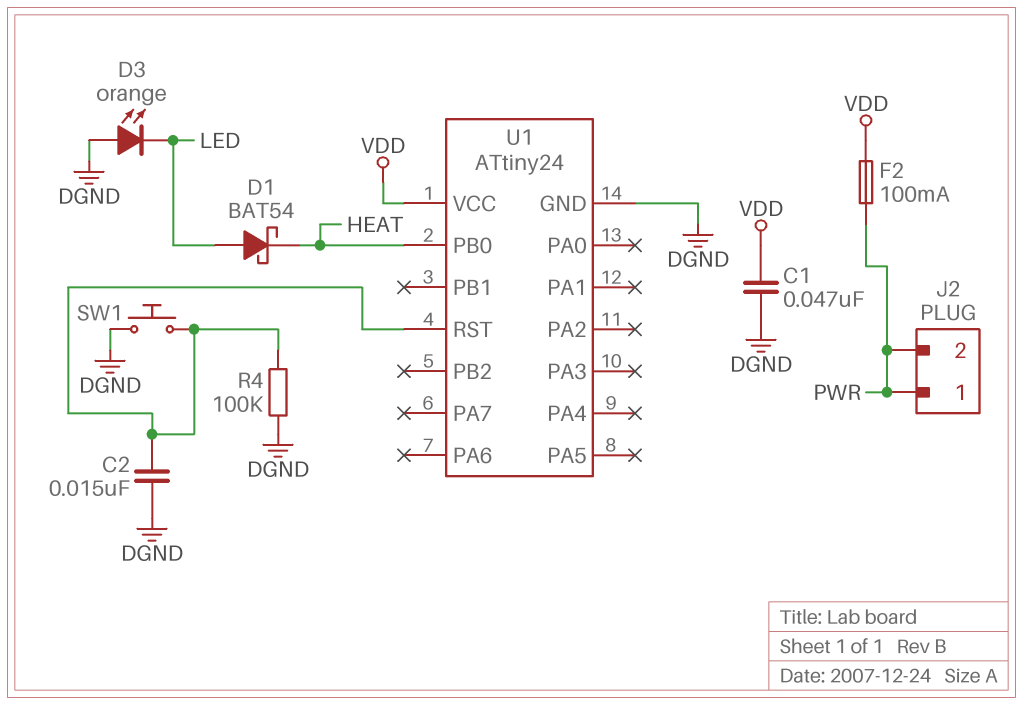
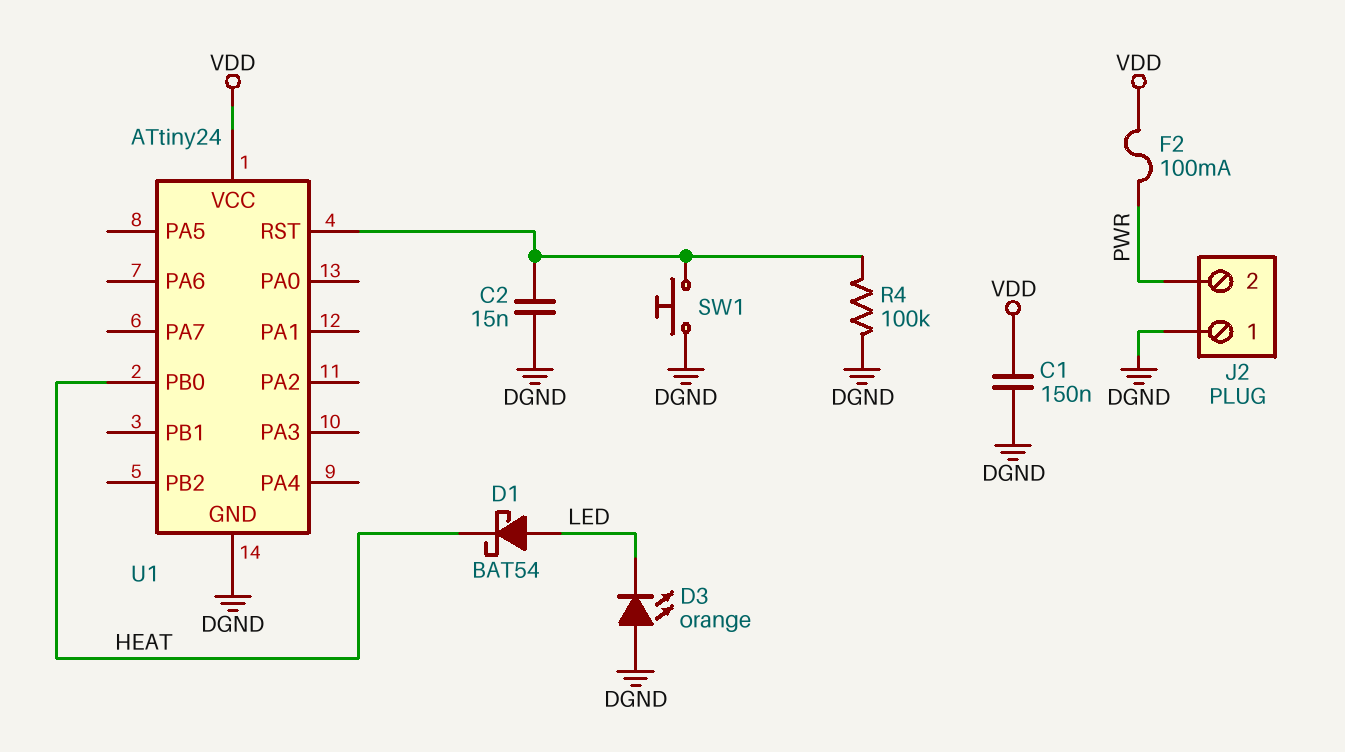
C1: 47nF (DGND, VDD) -> 150nF (DGND, VDD)
J2 pin 1: PWR -> DGND

